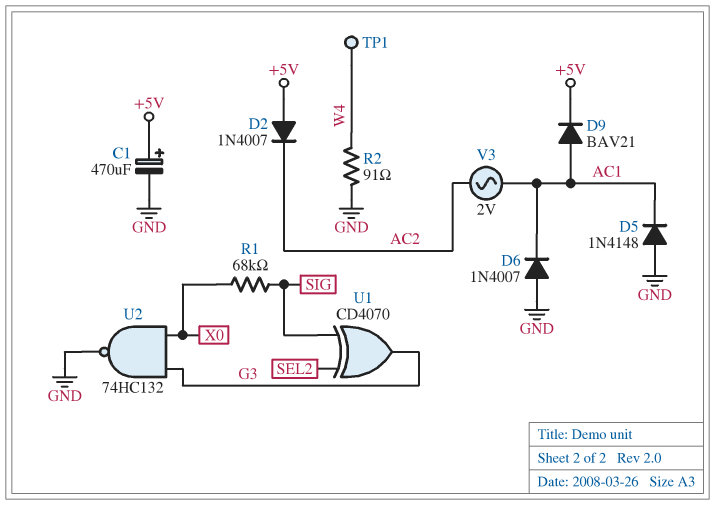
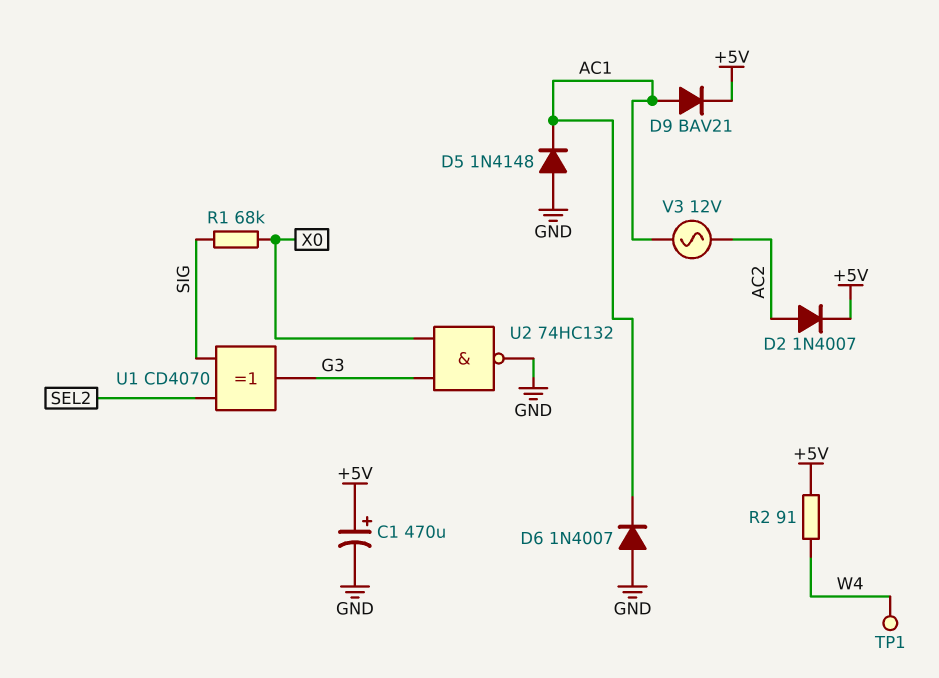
D2: diode 1N4007 (A +5V, K AC2) -> diode 1N4007 (A AC2, K +5V)
R2: 91 (GND, W4) -> 91 (+5V, W4)
V3: AC 2V (AC1, AC2) -> AC 12V (AC1, AC2)

